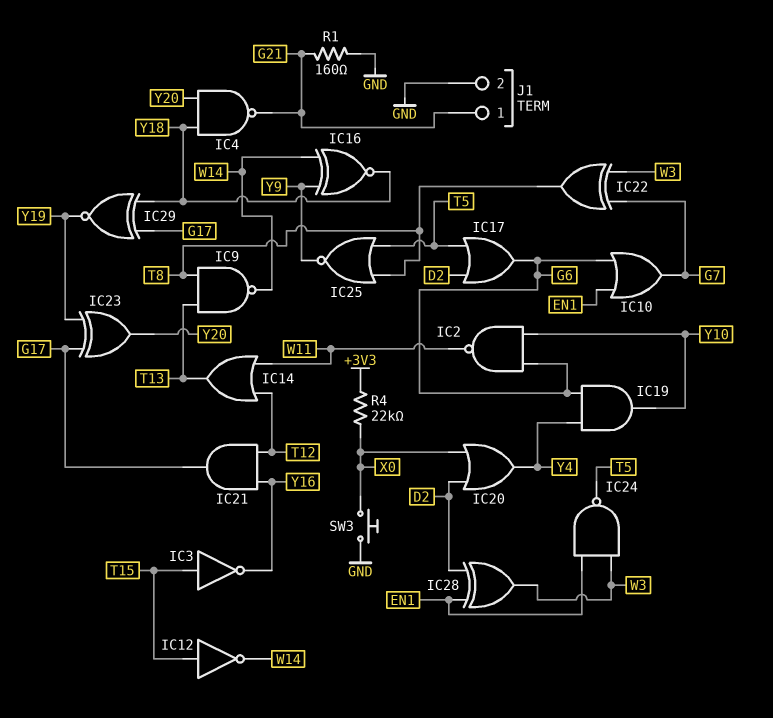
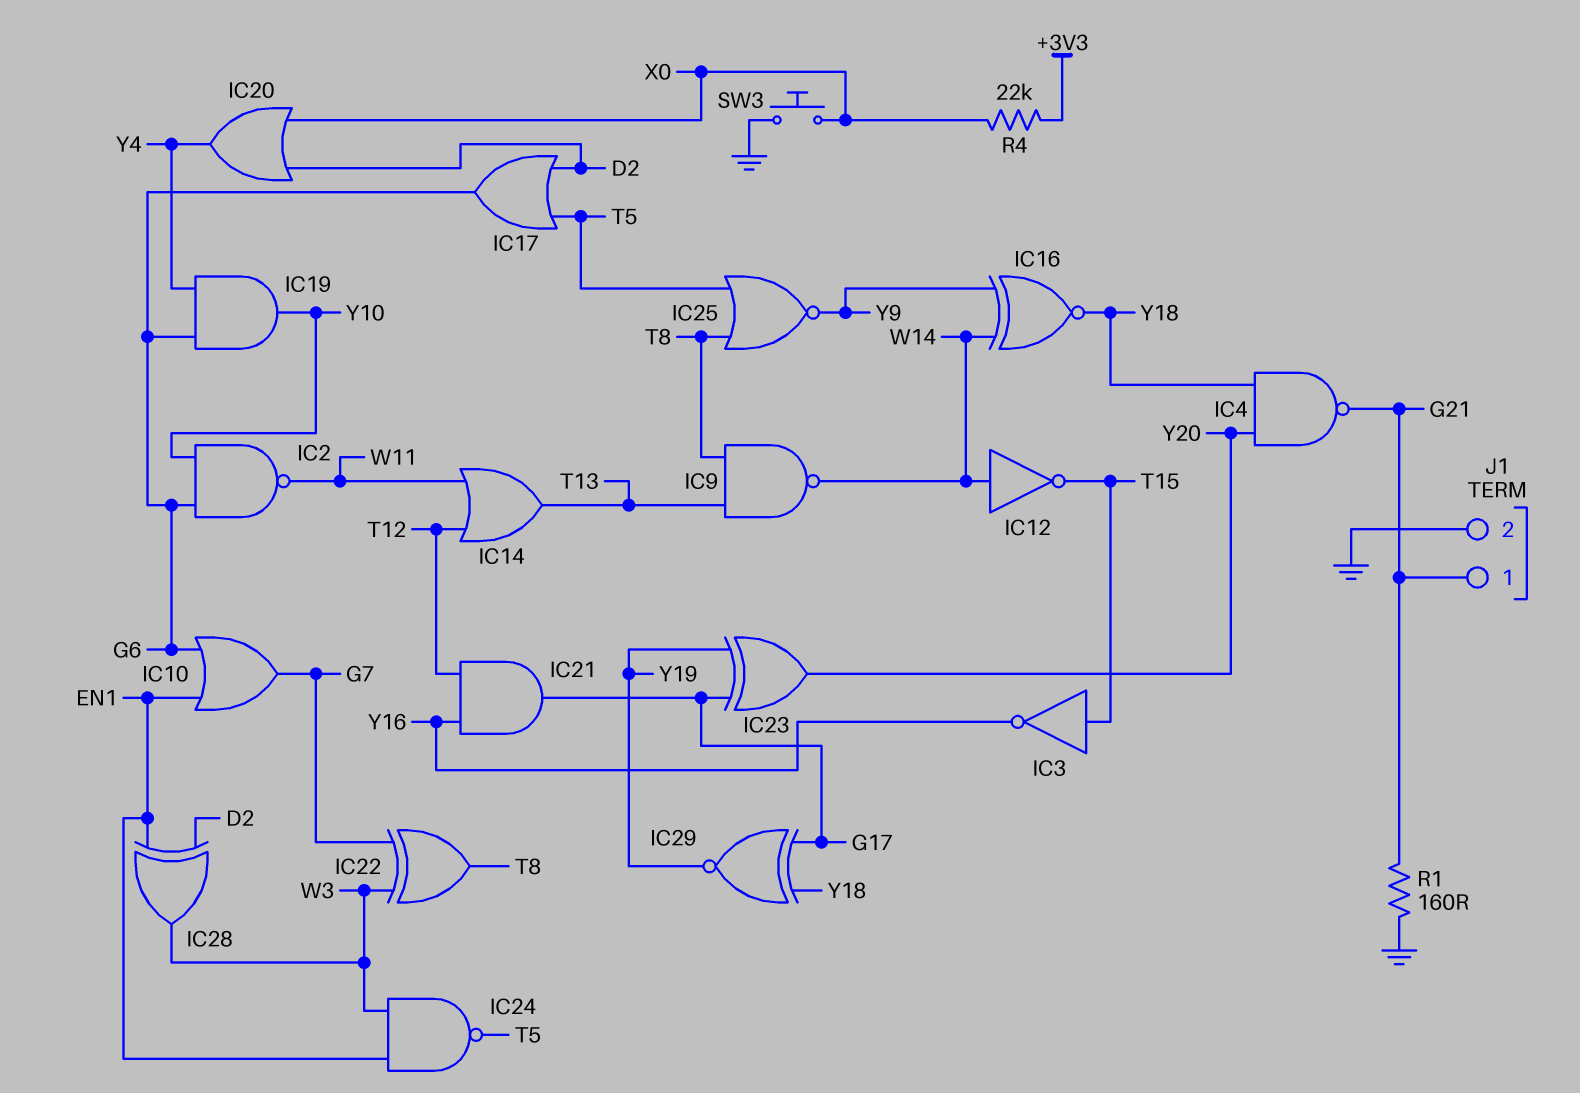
IC12: NOT (in T15, out W14) -> NOT (in W14, out T15)

